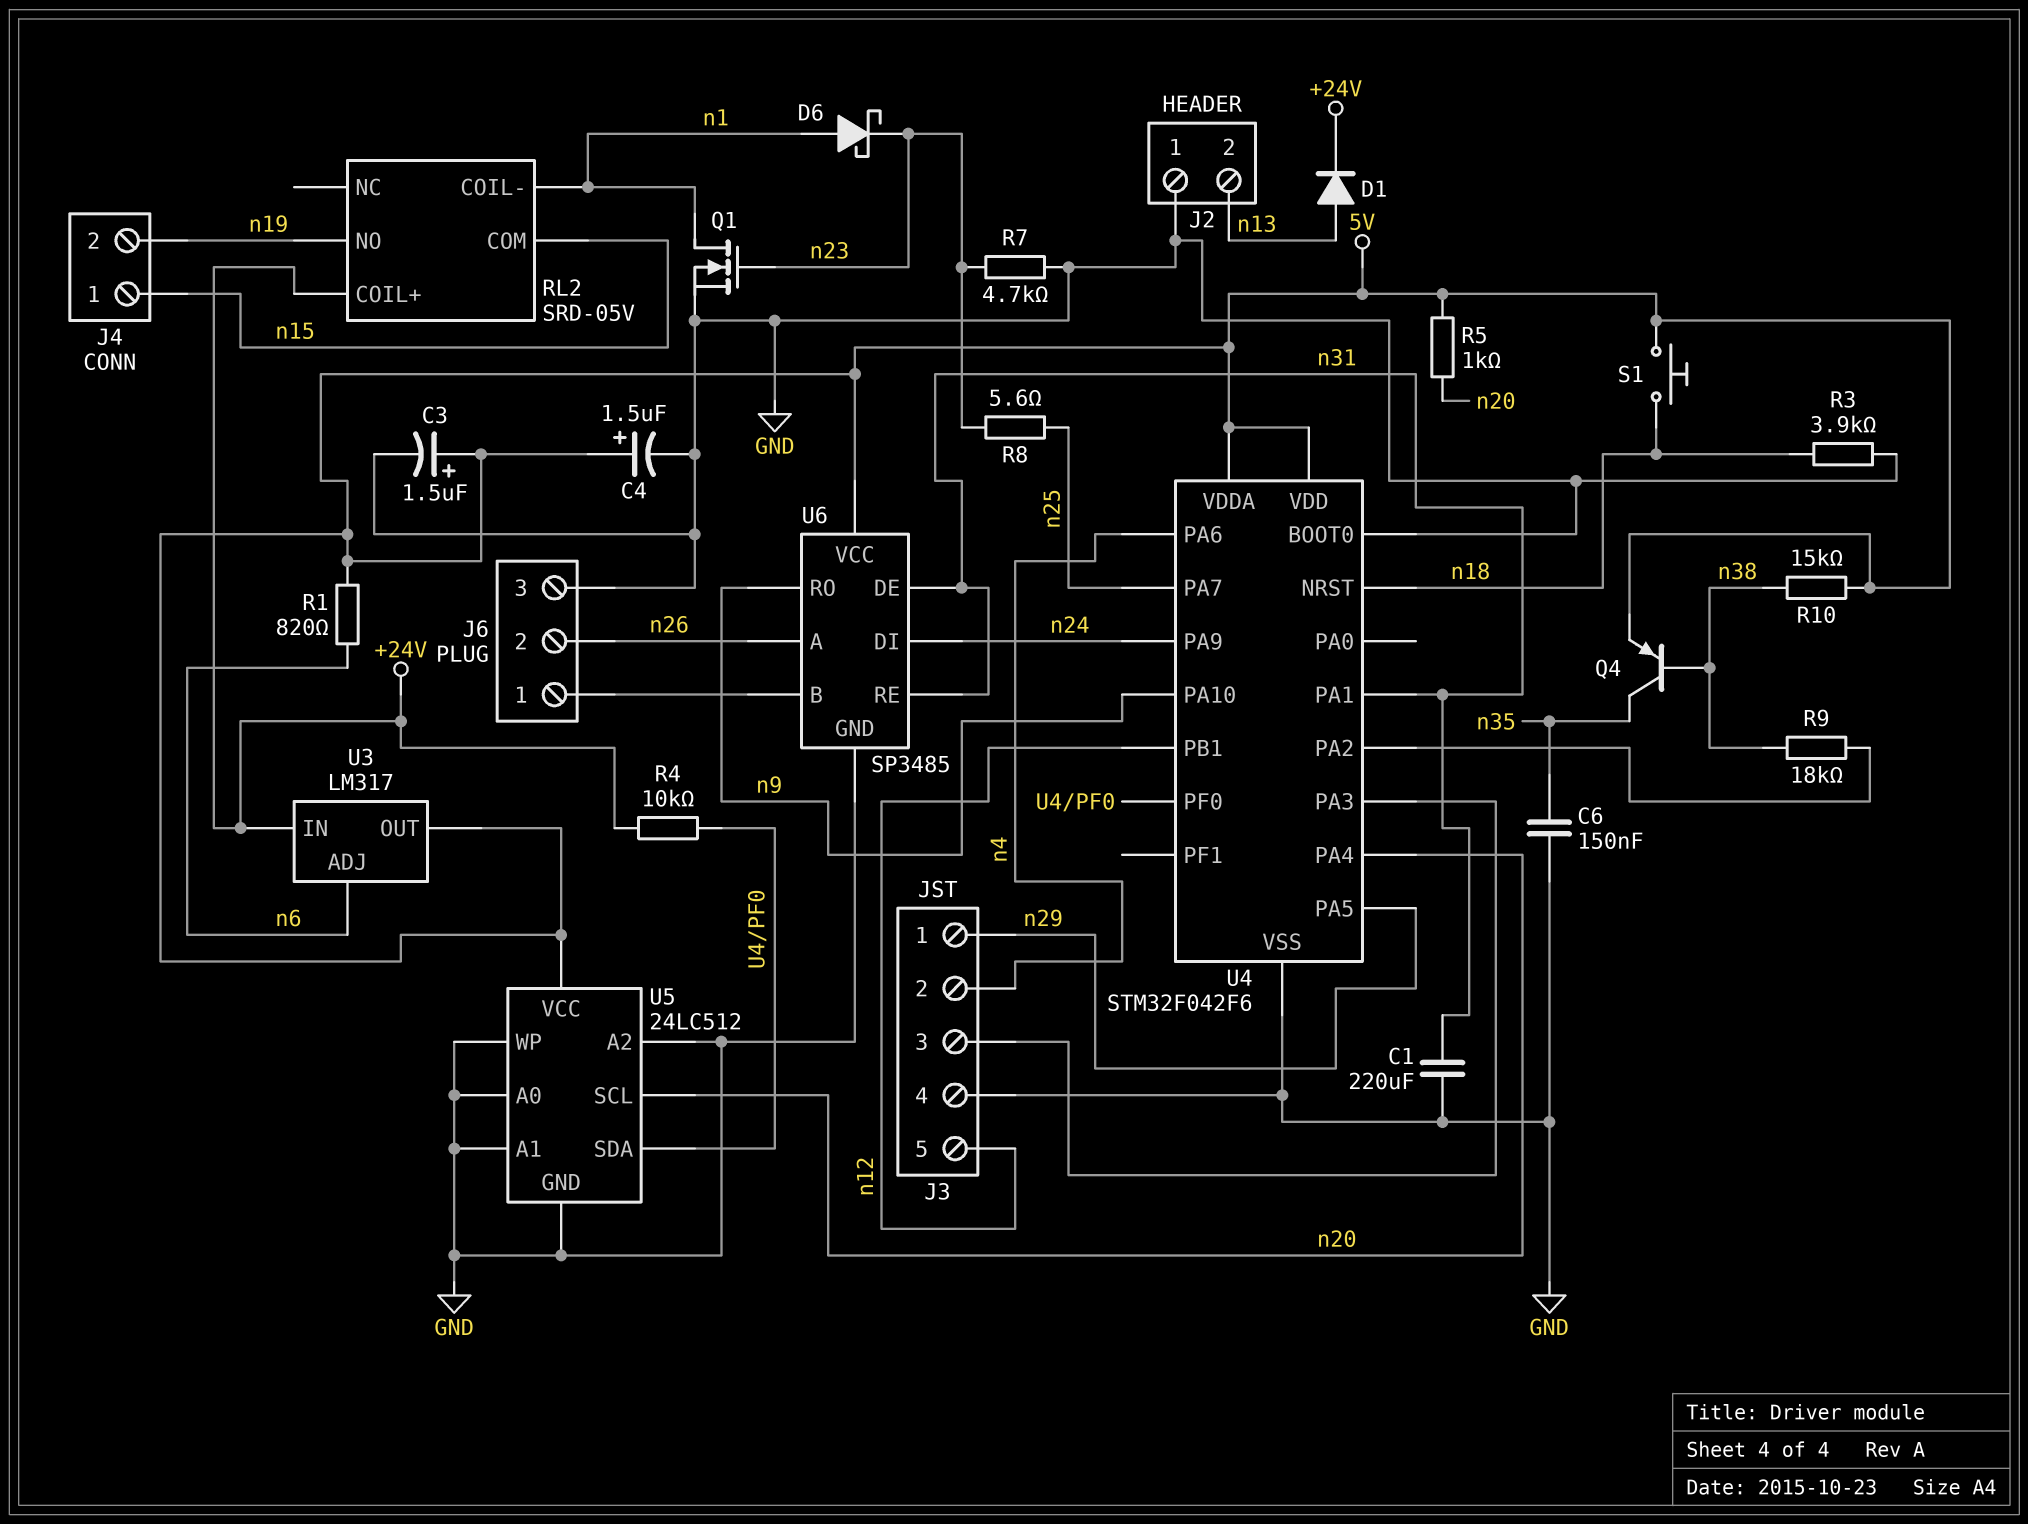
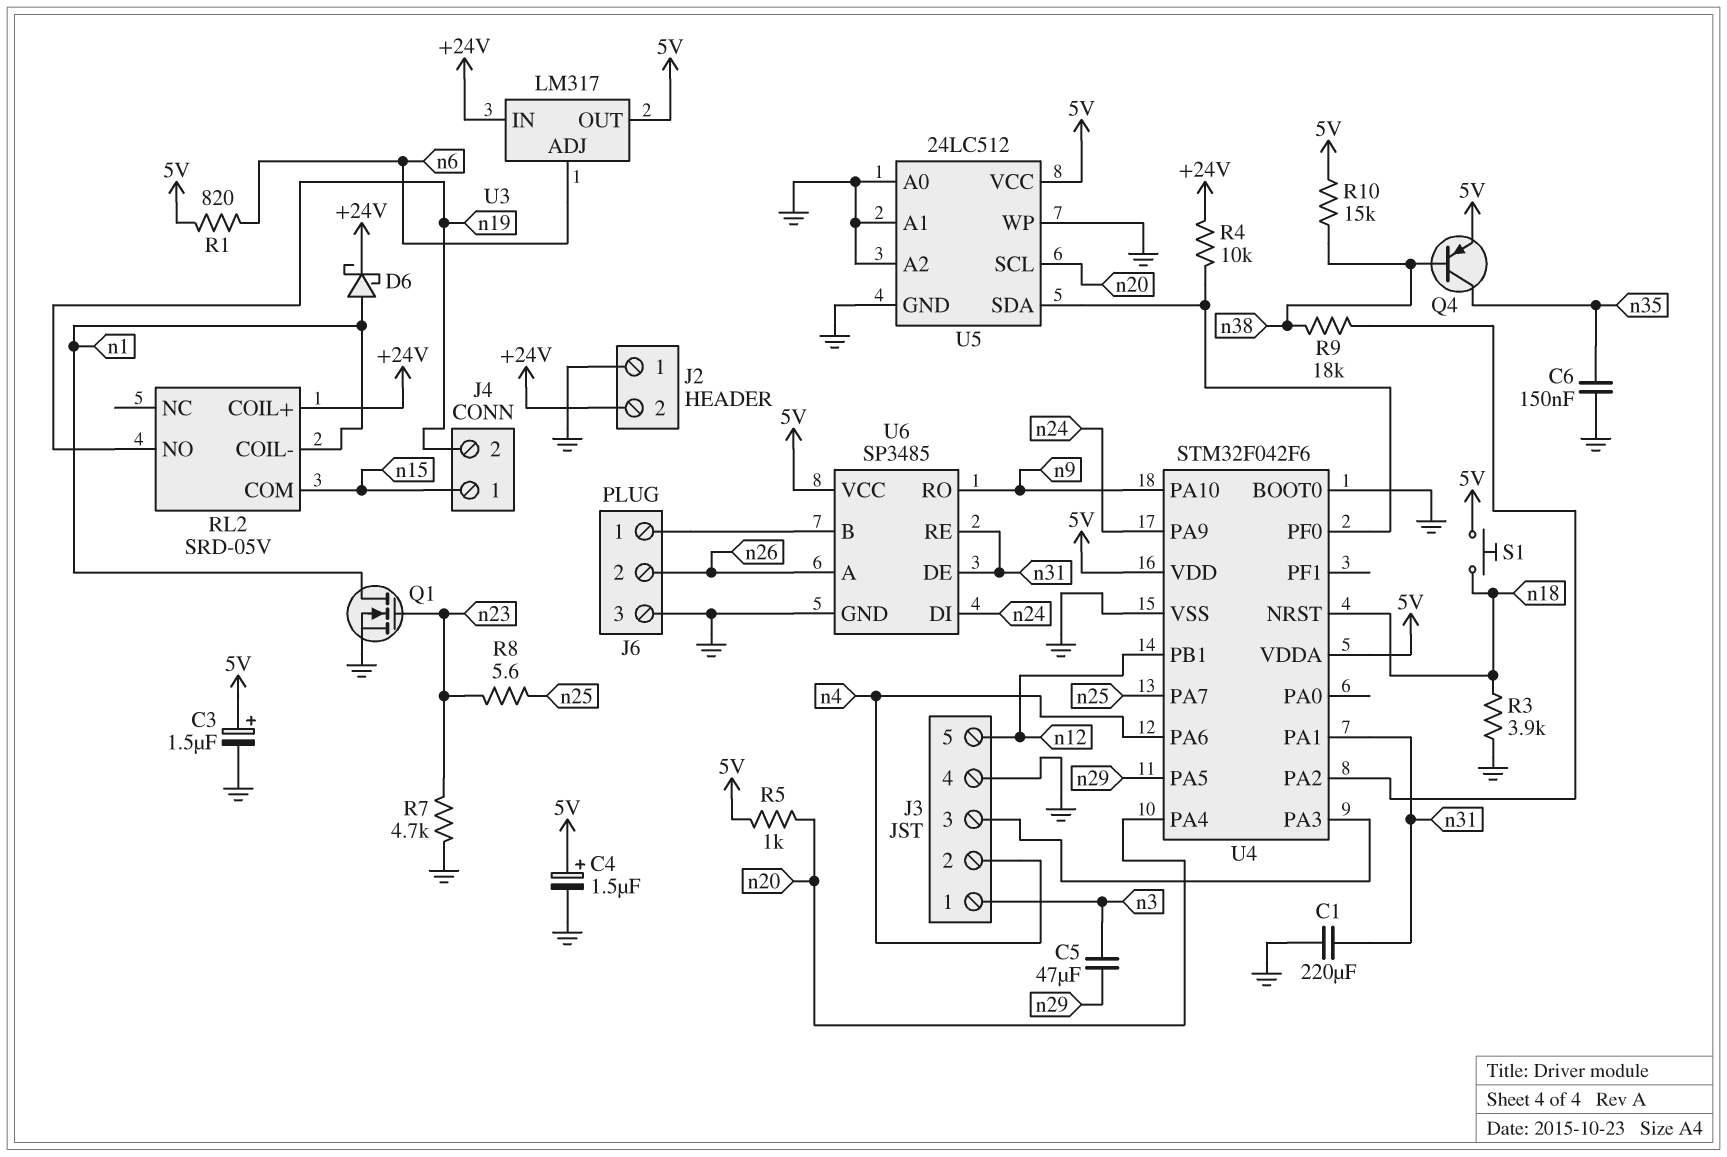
C5: none -> 47uF (n3, n29)
D1: diode (A n13, K +24V) -> none
D6: schottky (A n1, K n23) -> schottky (A n1, K +24V)
J2 pin 2: n13 -> +24V
J3 pin 1: n29 -> n3

